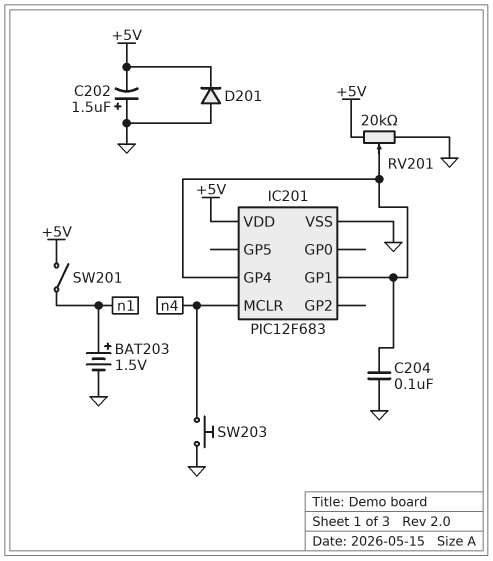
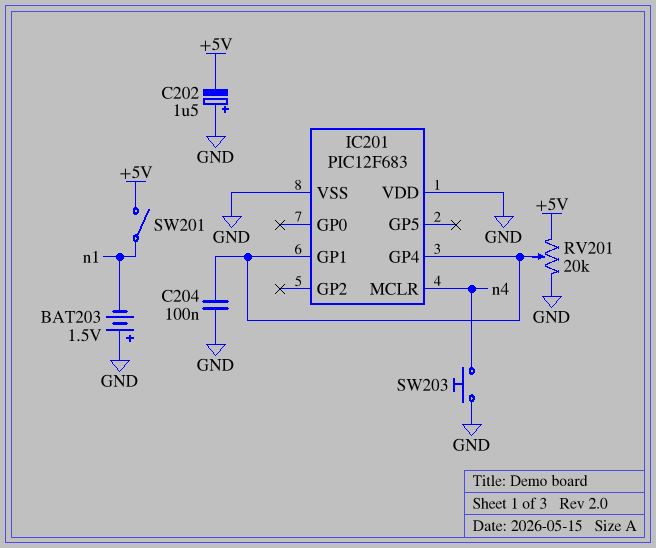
BAT203: 1.5V (plus n1, minus GND) -> 1.5V (plus GND, minus n1)
D201: diode (A GND, K +5V) -> none
IC201 pin VDD: +5V -> GND

